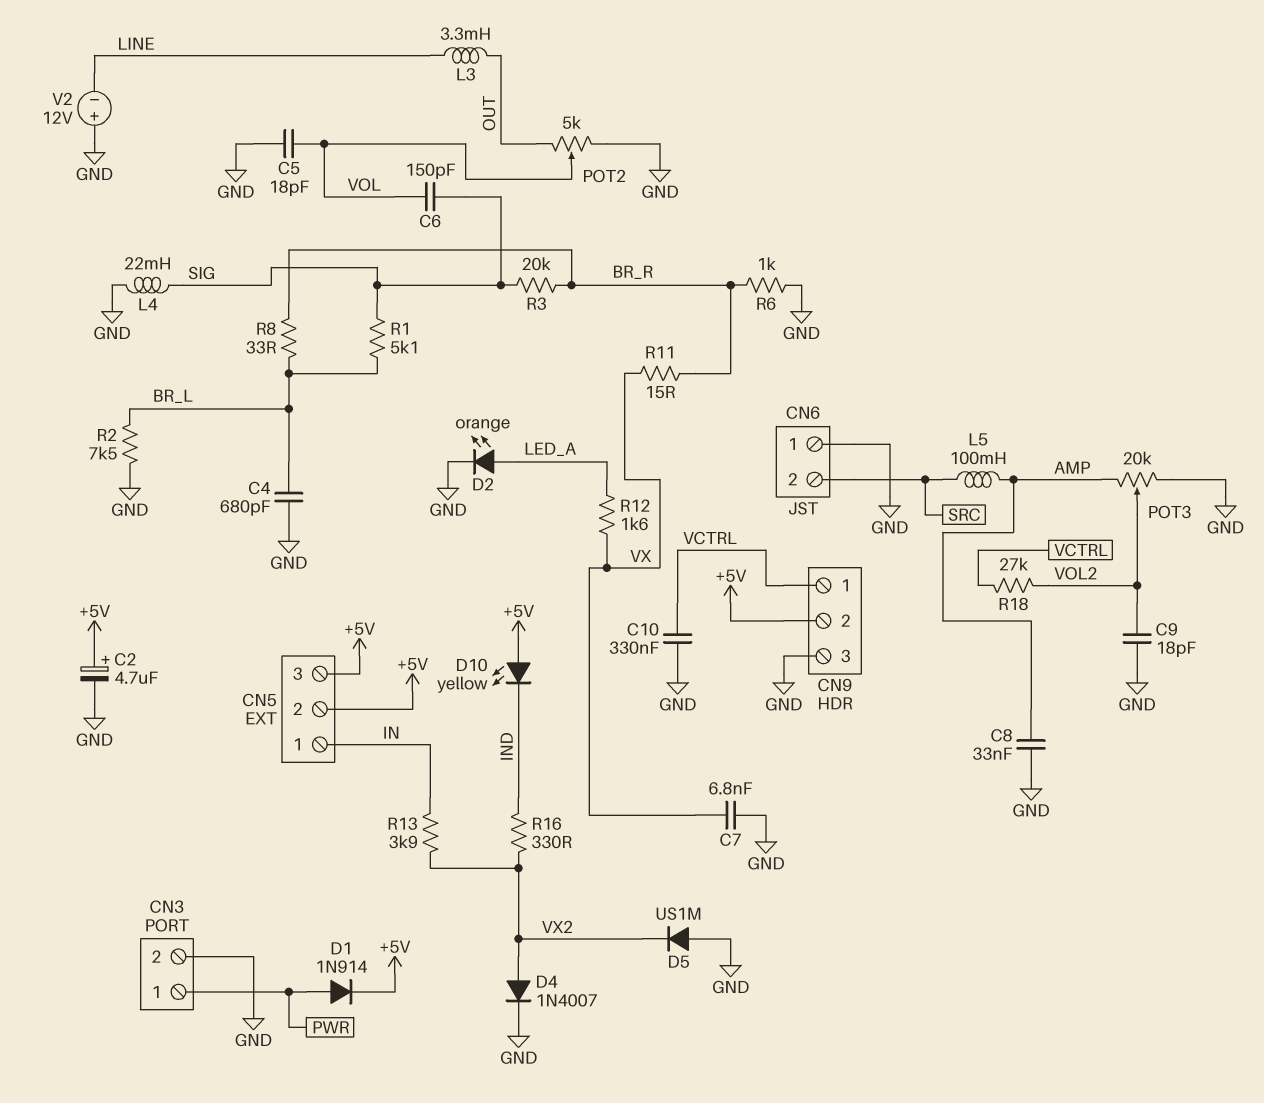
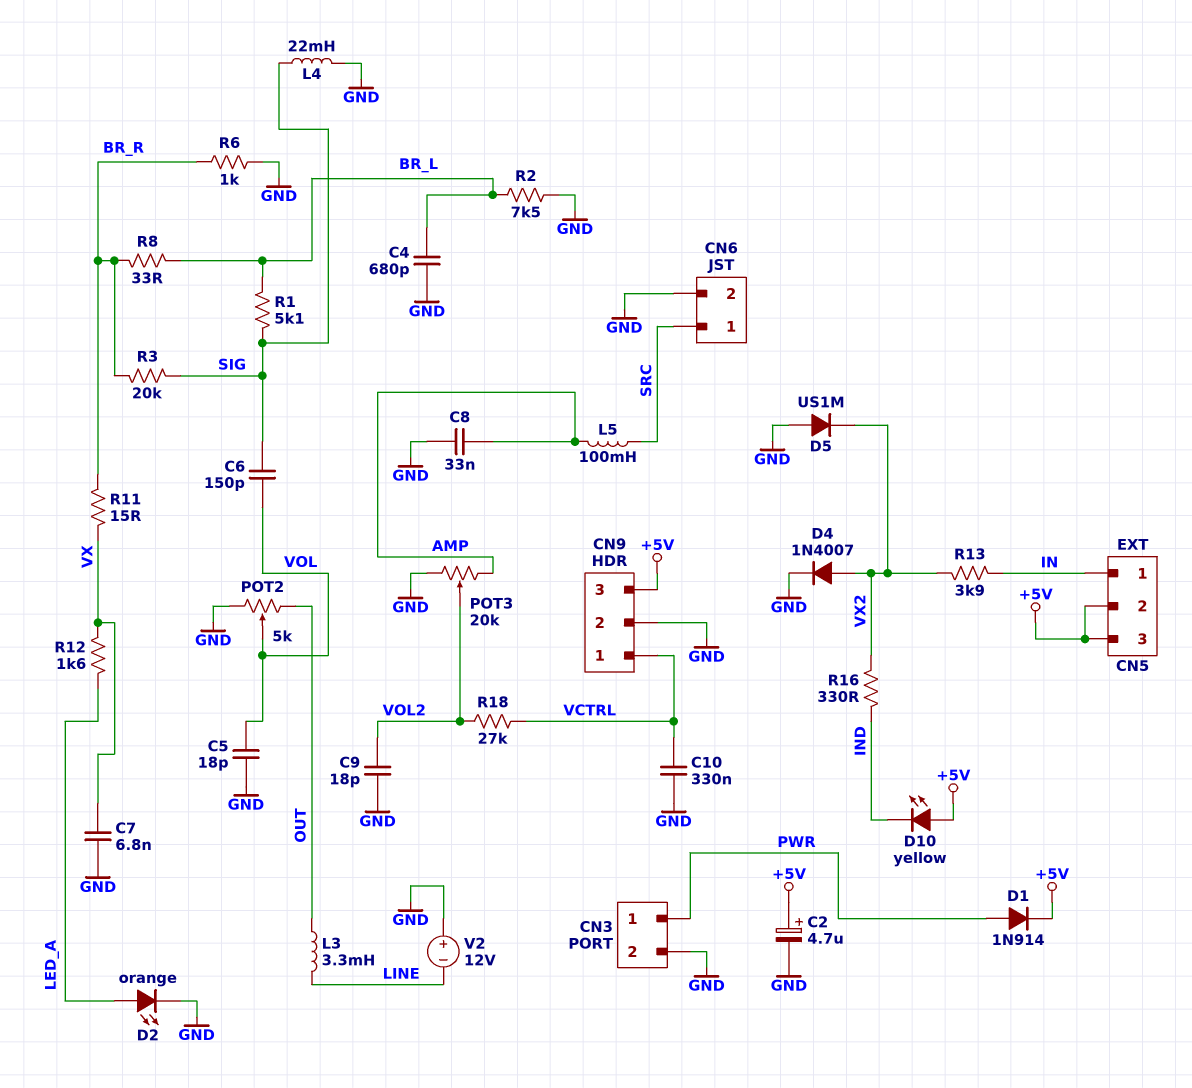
CN6 pin 1: GND -> SRC
CN6 pin 2: SRC -> GND
CN9 pin 2: +5V -> GND
CN9 pin 3: GND -> +5V

